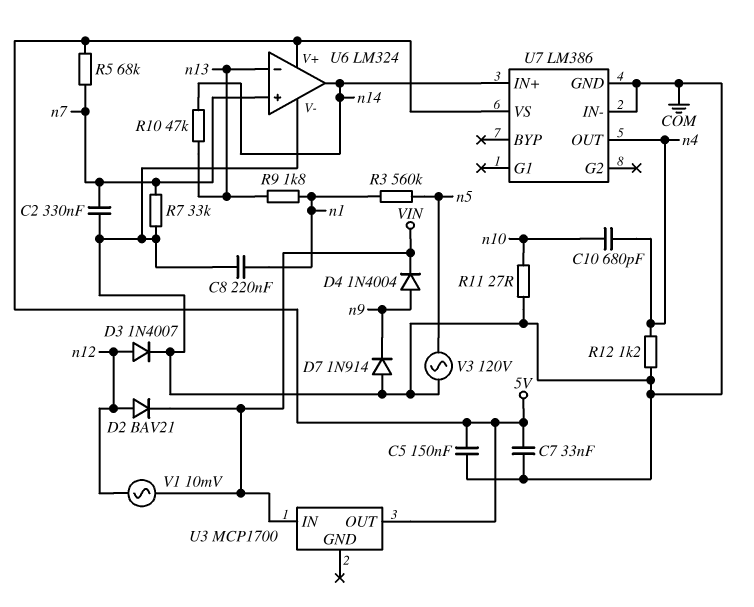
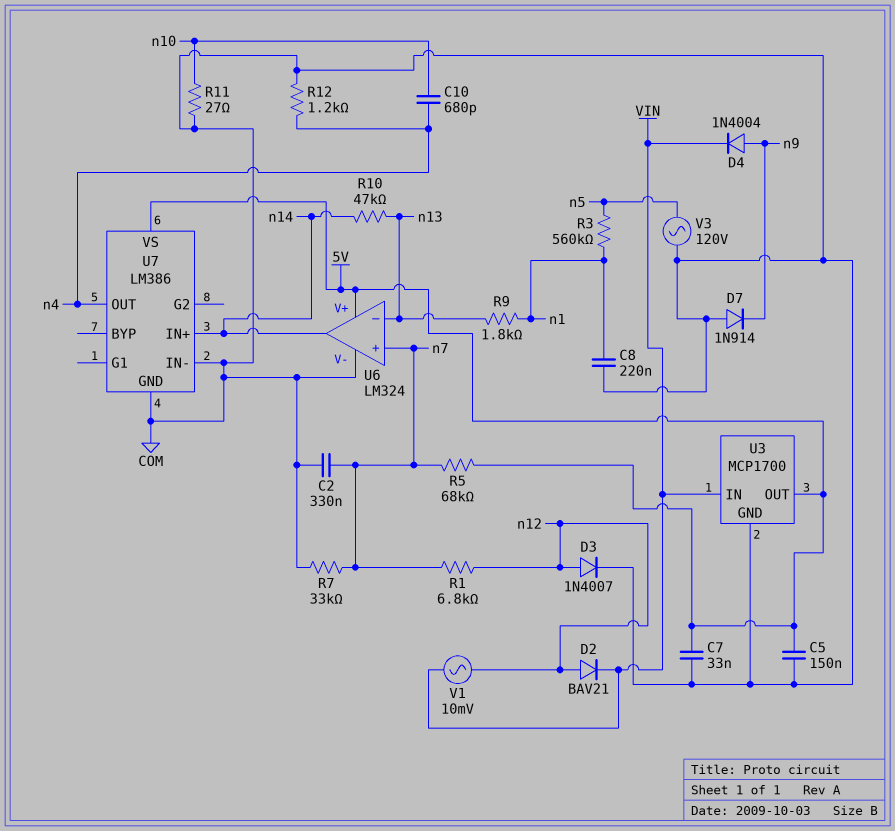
R1: none -> 6.8k (n7, n12)
U3 pin GND: none -> COM

